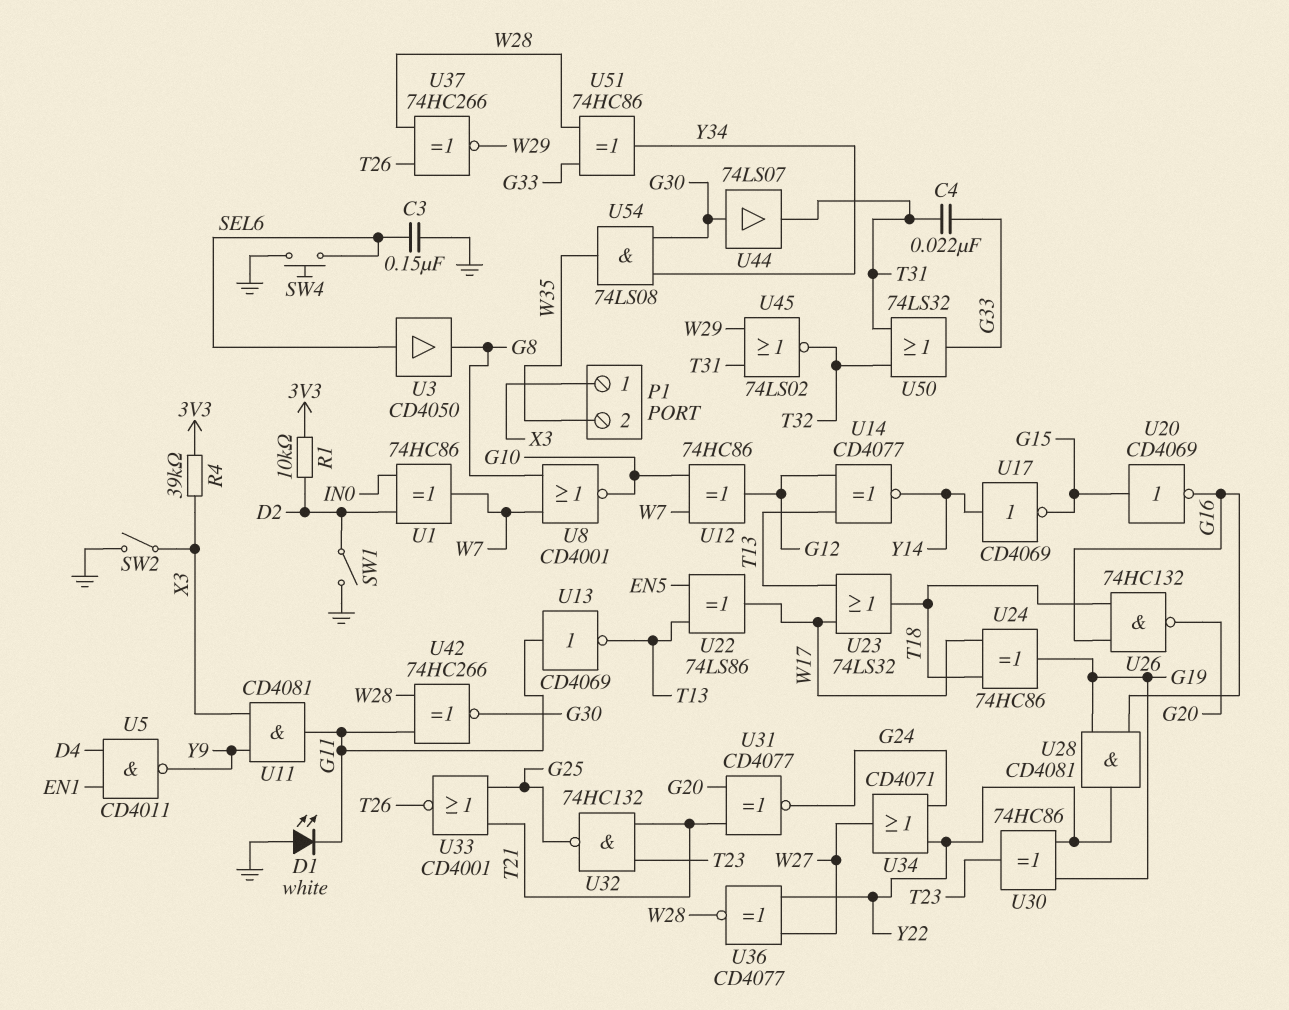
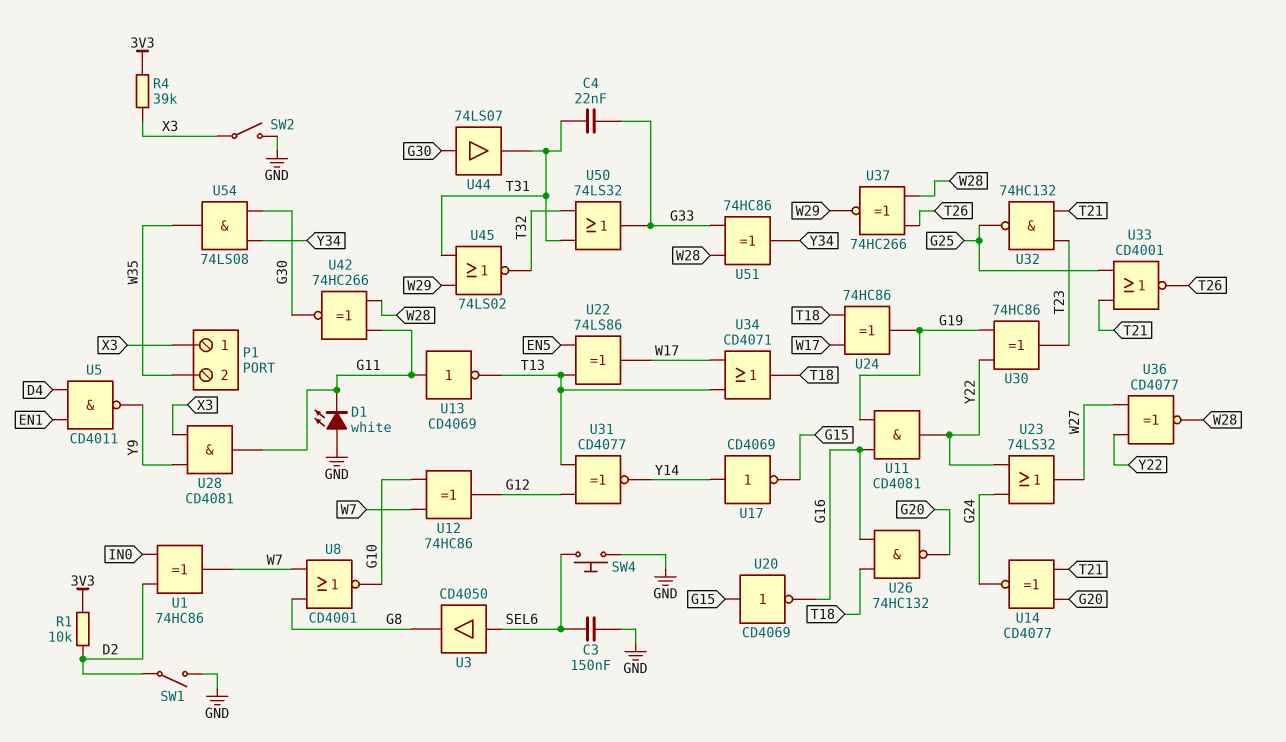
U11: AND CD4081 (in X3, in Y9, out G11) -> AND CD4081 (in G16, in G19, out Y22)
U14: XNOR CD4077 (in G12, in T13, out Y14) -> XNOR CD4077 (in G20, in T21, out G24)
U23: OR 74LS32 (in T13, in W17, out T18) -> OR 74LS32 (in G24, in Y22, out W27)
U28: AND CD4081 (in G16, in G19, out Y22) -> AND CD4081 (in X3, in Y9, out G11)
U31: XNOR CD4077 (in G20, in T21, out G24) -> XNOR CD4077 (in G12, in T13, out Y14)
U34: OR CD4071 (in G24, in Y22, out W27) -> OR CD4071 (in T13, in W17, out T18)

